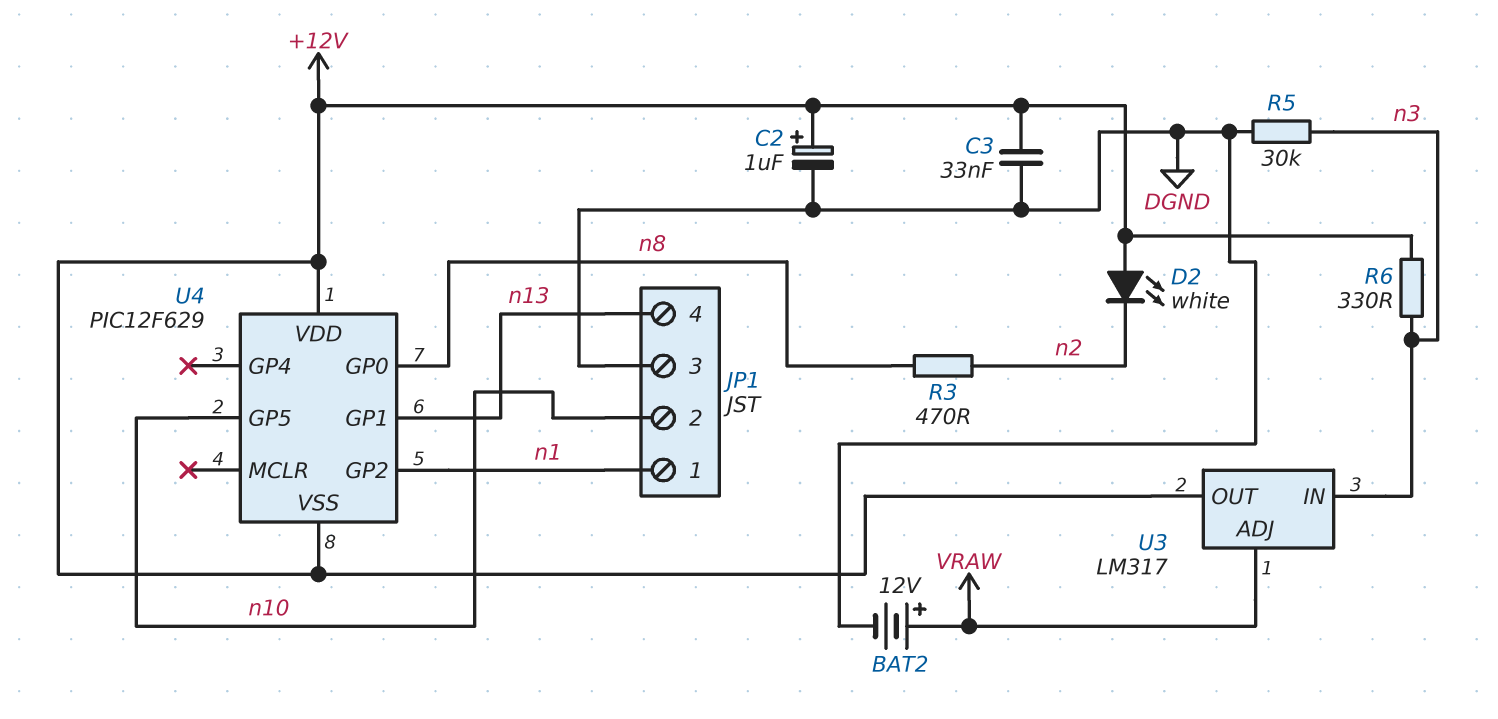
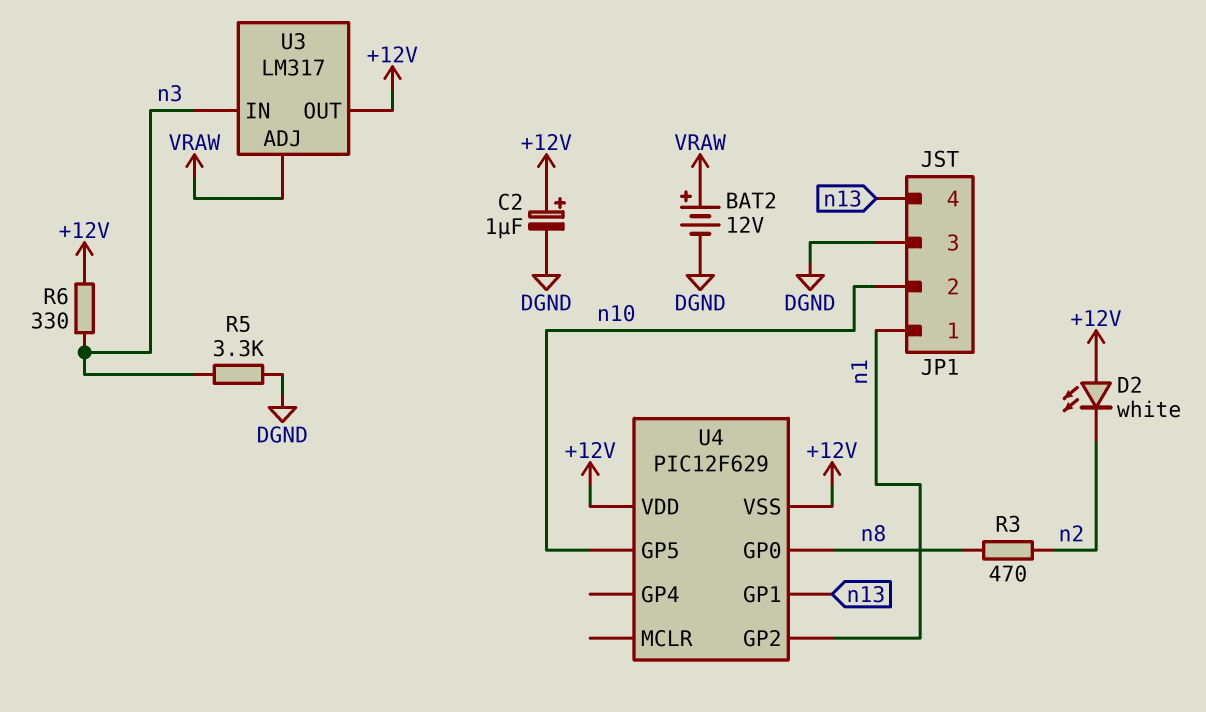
C3: 33nF (+12V, DGND) -> none
R5: 30k (DGND, n3) -> 3.3k (DGND, n3)

